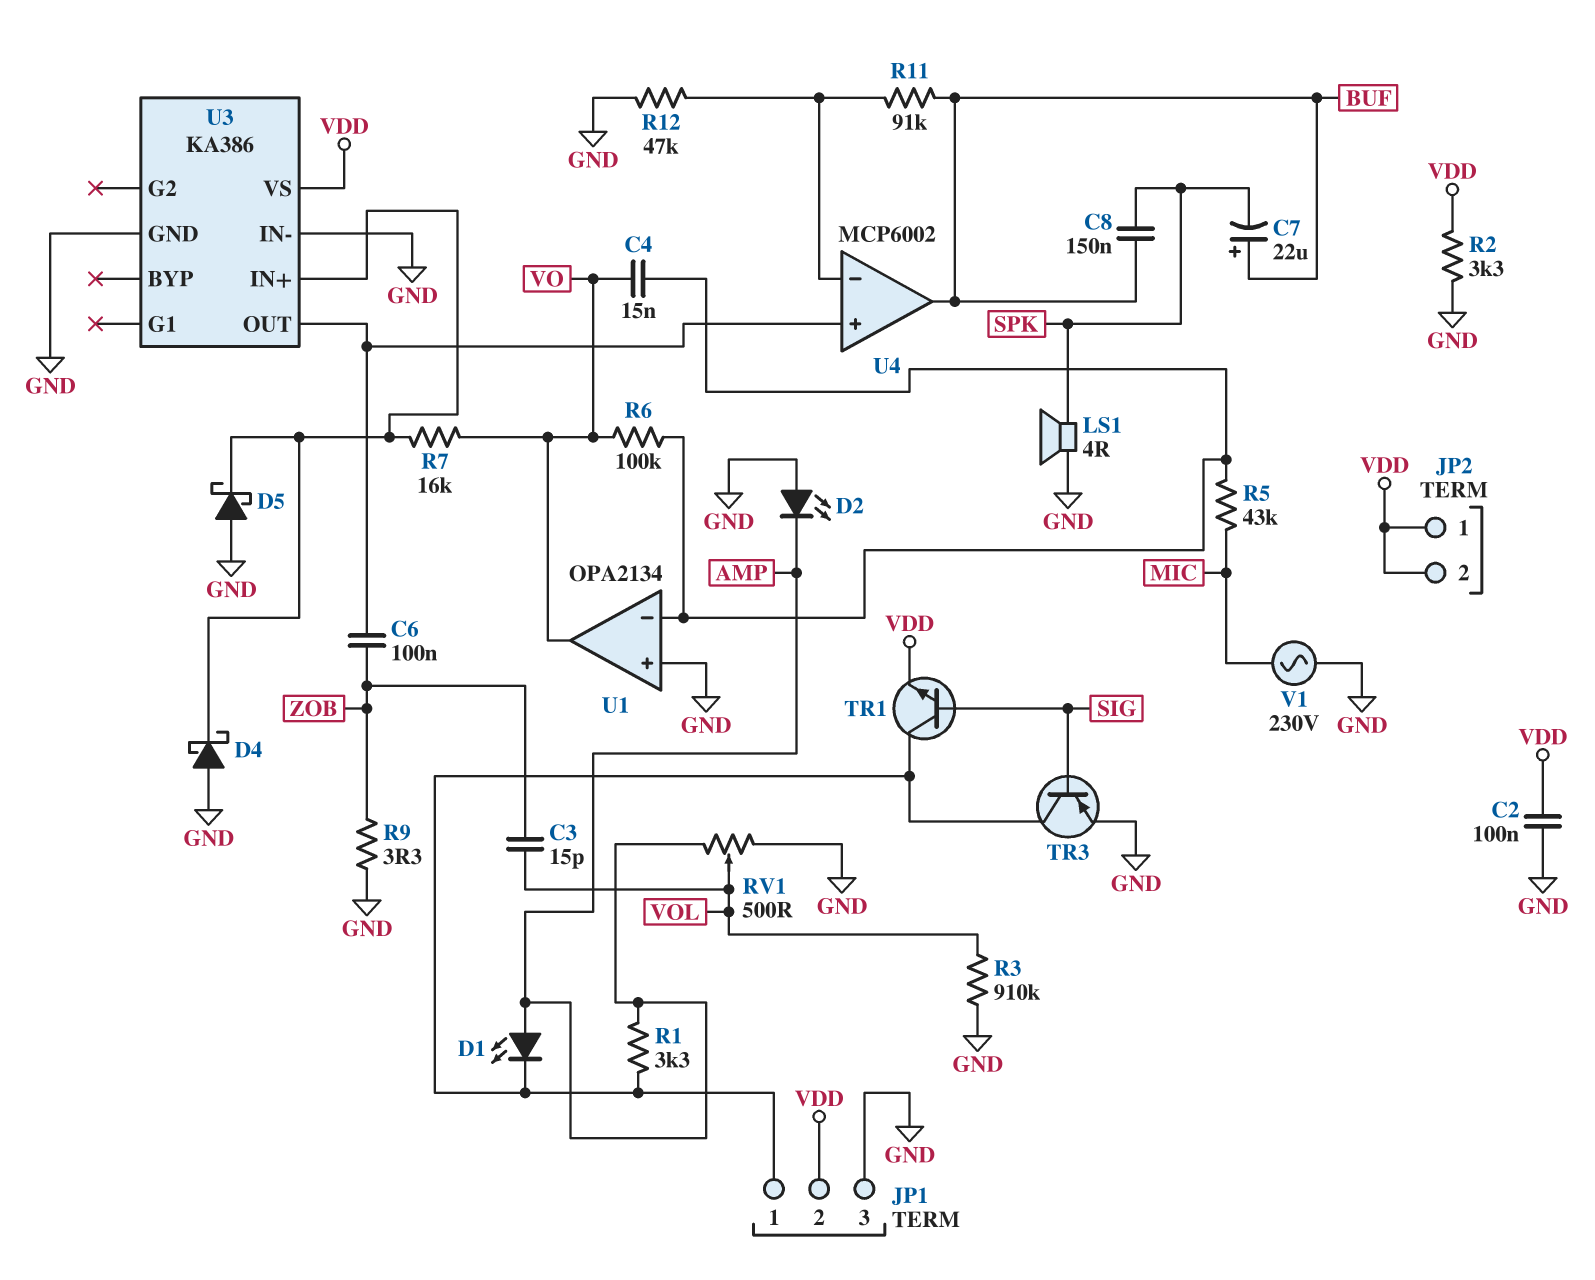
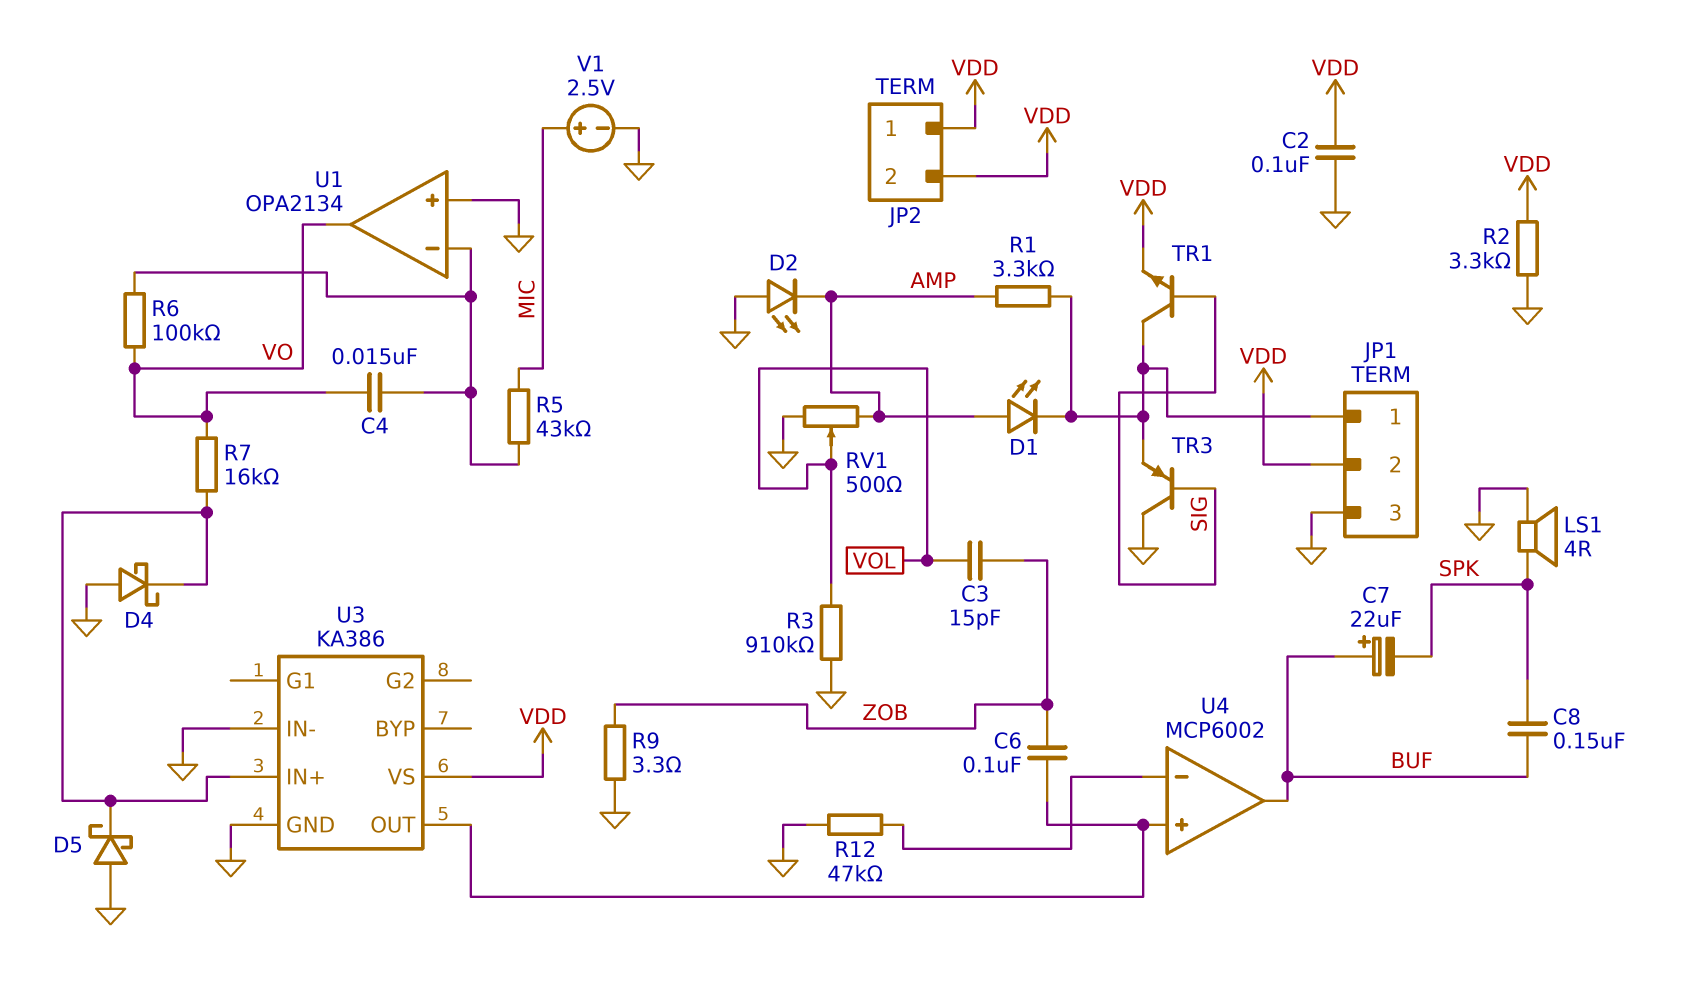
R11: 91k (BUF, U4/in-) -> none
TR3: PNP (B SIG, C JP1/1, E GND) -> PNP (B SIG, C GND, E JP1/1)
V1: AC 230V (GND, MIC) -> 2.5V (plus MIC, minus GND)

